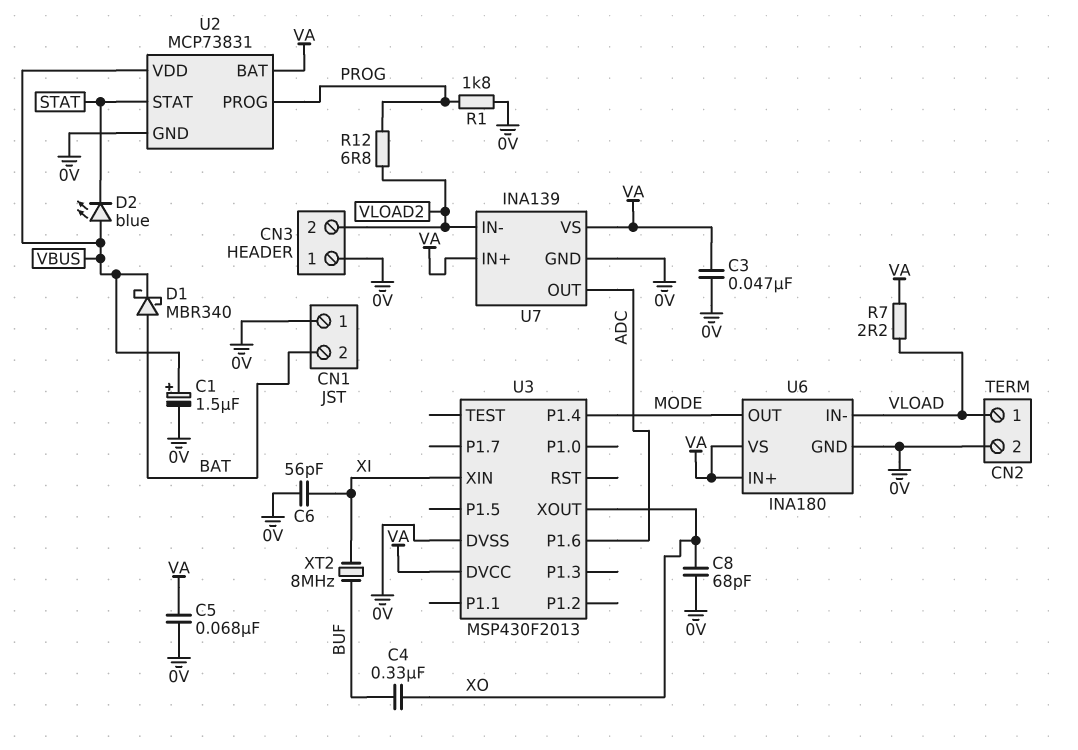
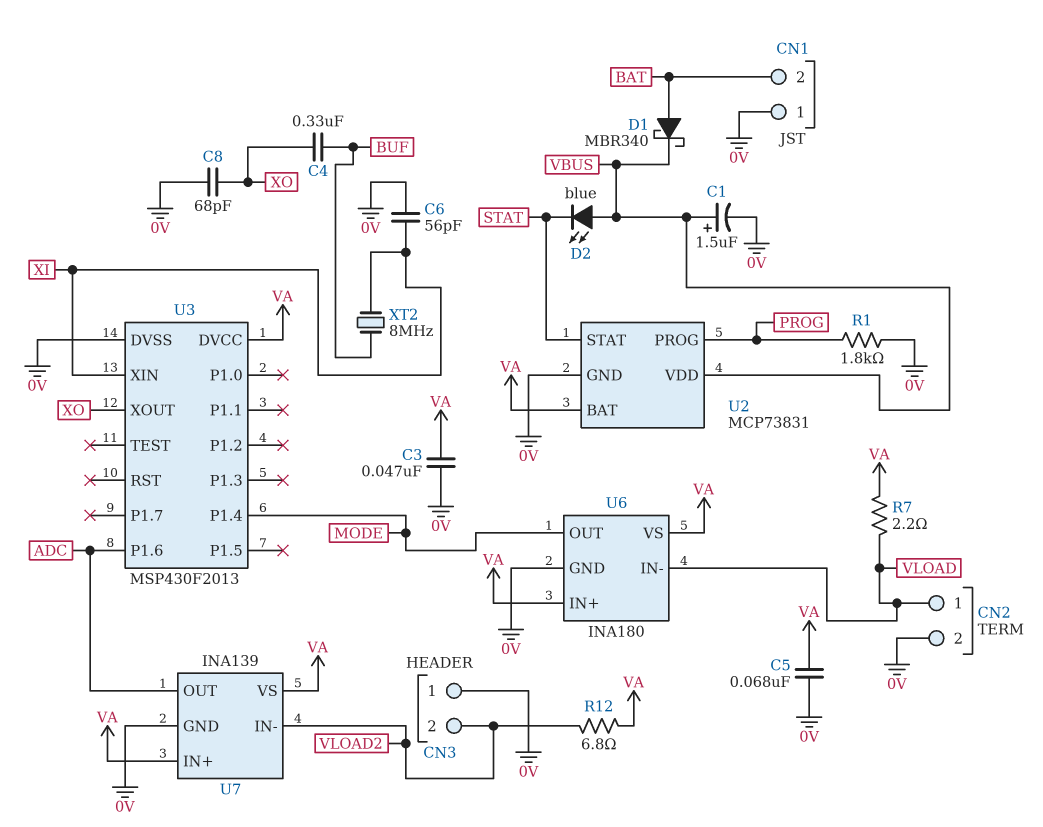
R12: 6.8 (PROG, VLOAD2) -> 6.8 (VA, VLOAD2)

